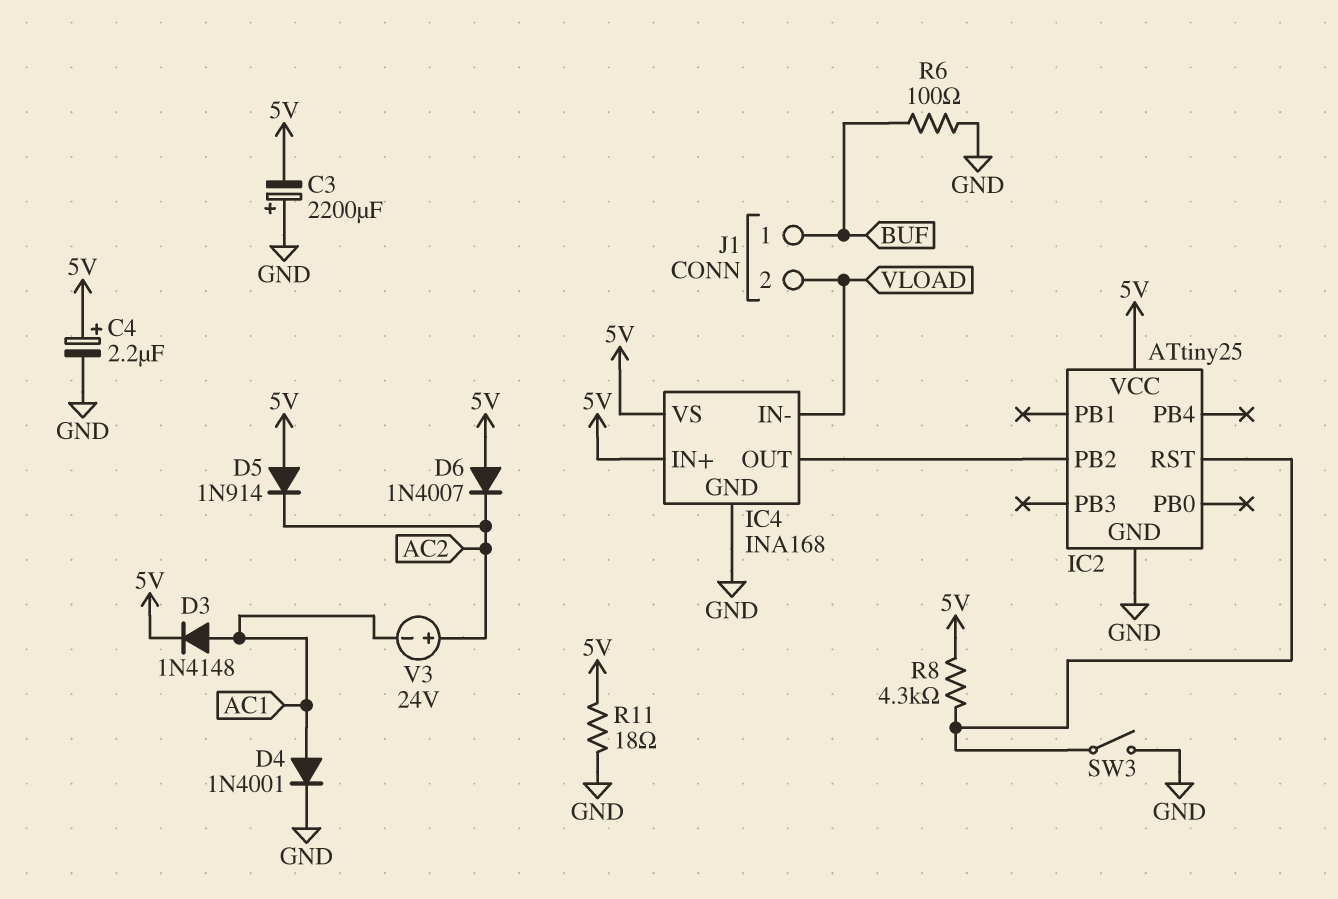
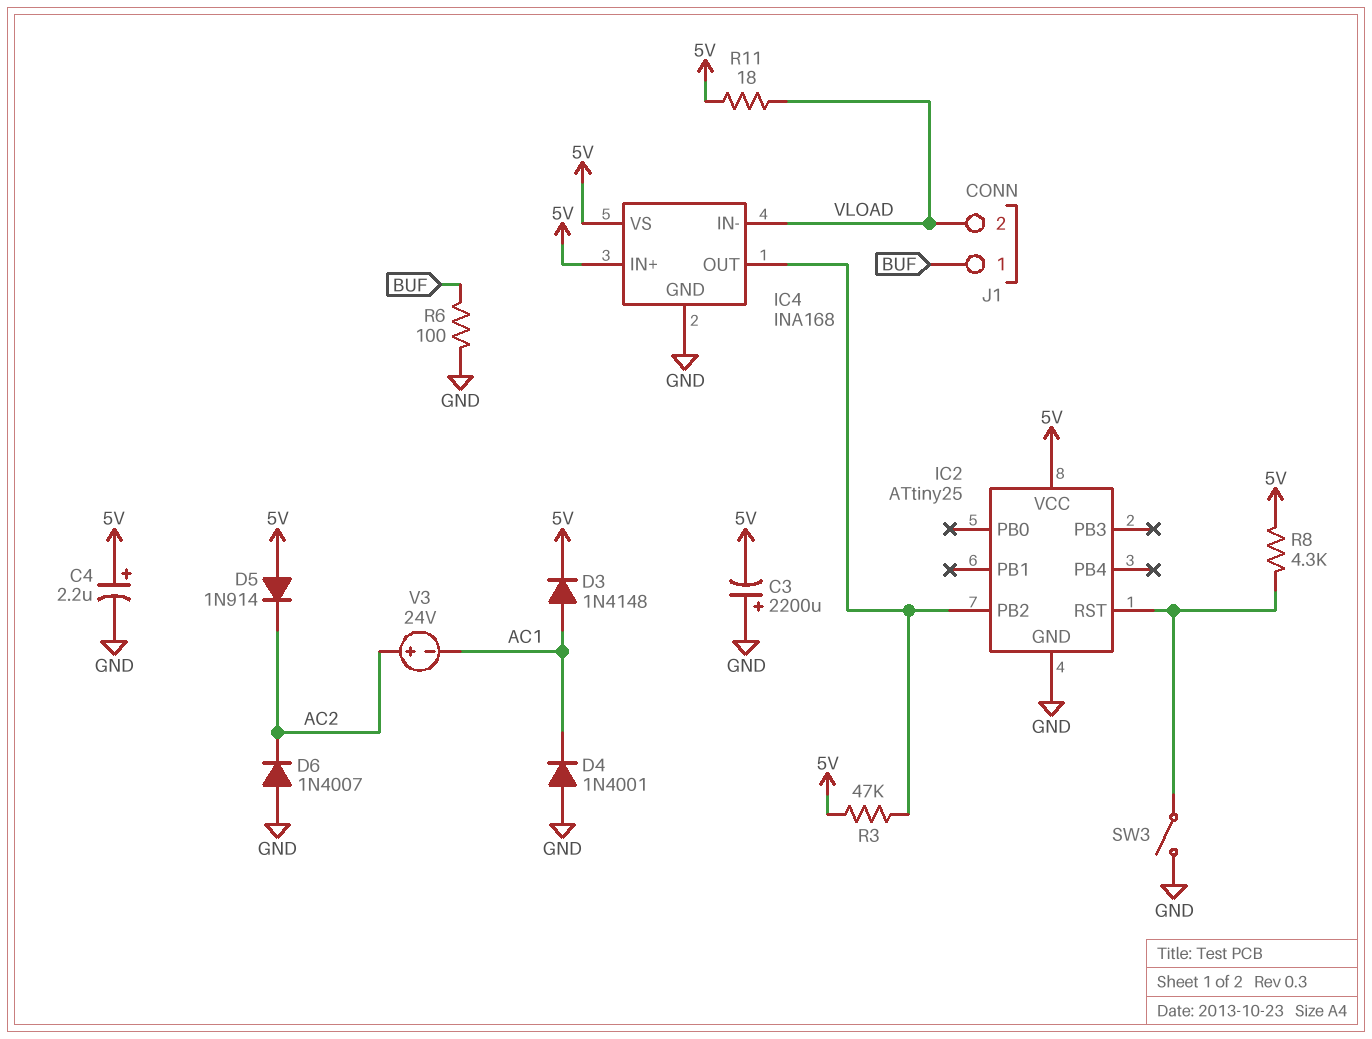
D4: diode 1N4001 (A AC1, K GND) -> diode 1N4001 (A GND, K AC1)
D6: diode 1N4007 (A 5V, K AC2) -> diode 1N4007 (A GND, K AC2)
R3: none -> 47k (5V, IC2/PB2)
R11: 18 (5V, GND) -> 18 (5V, VLOAD)

